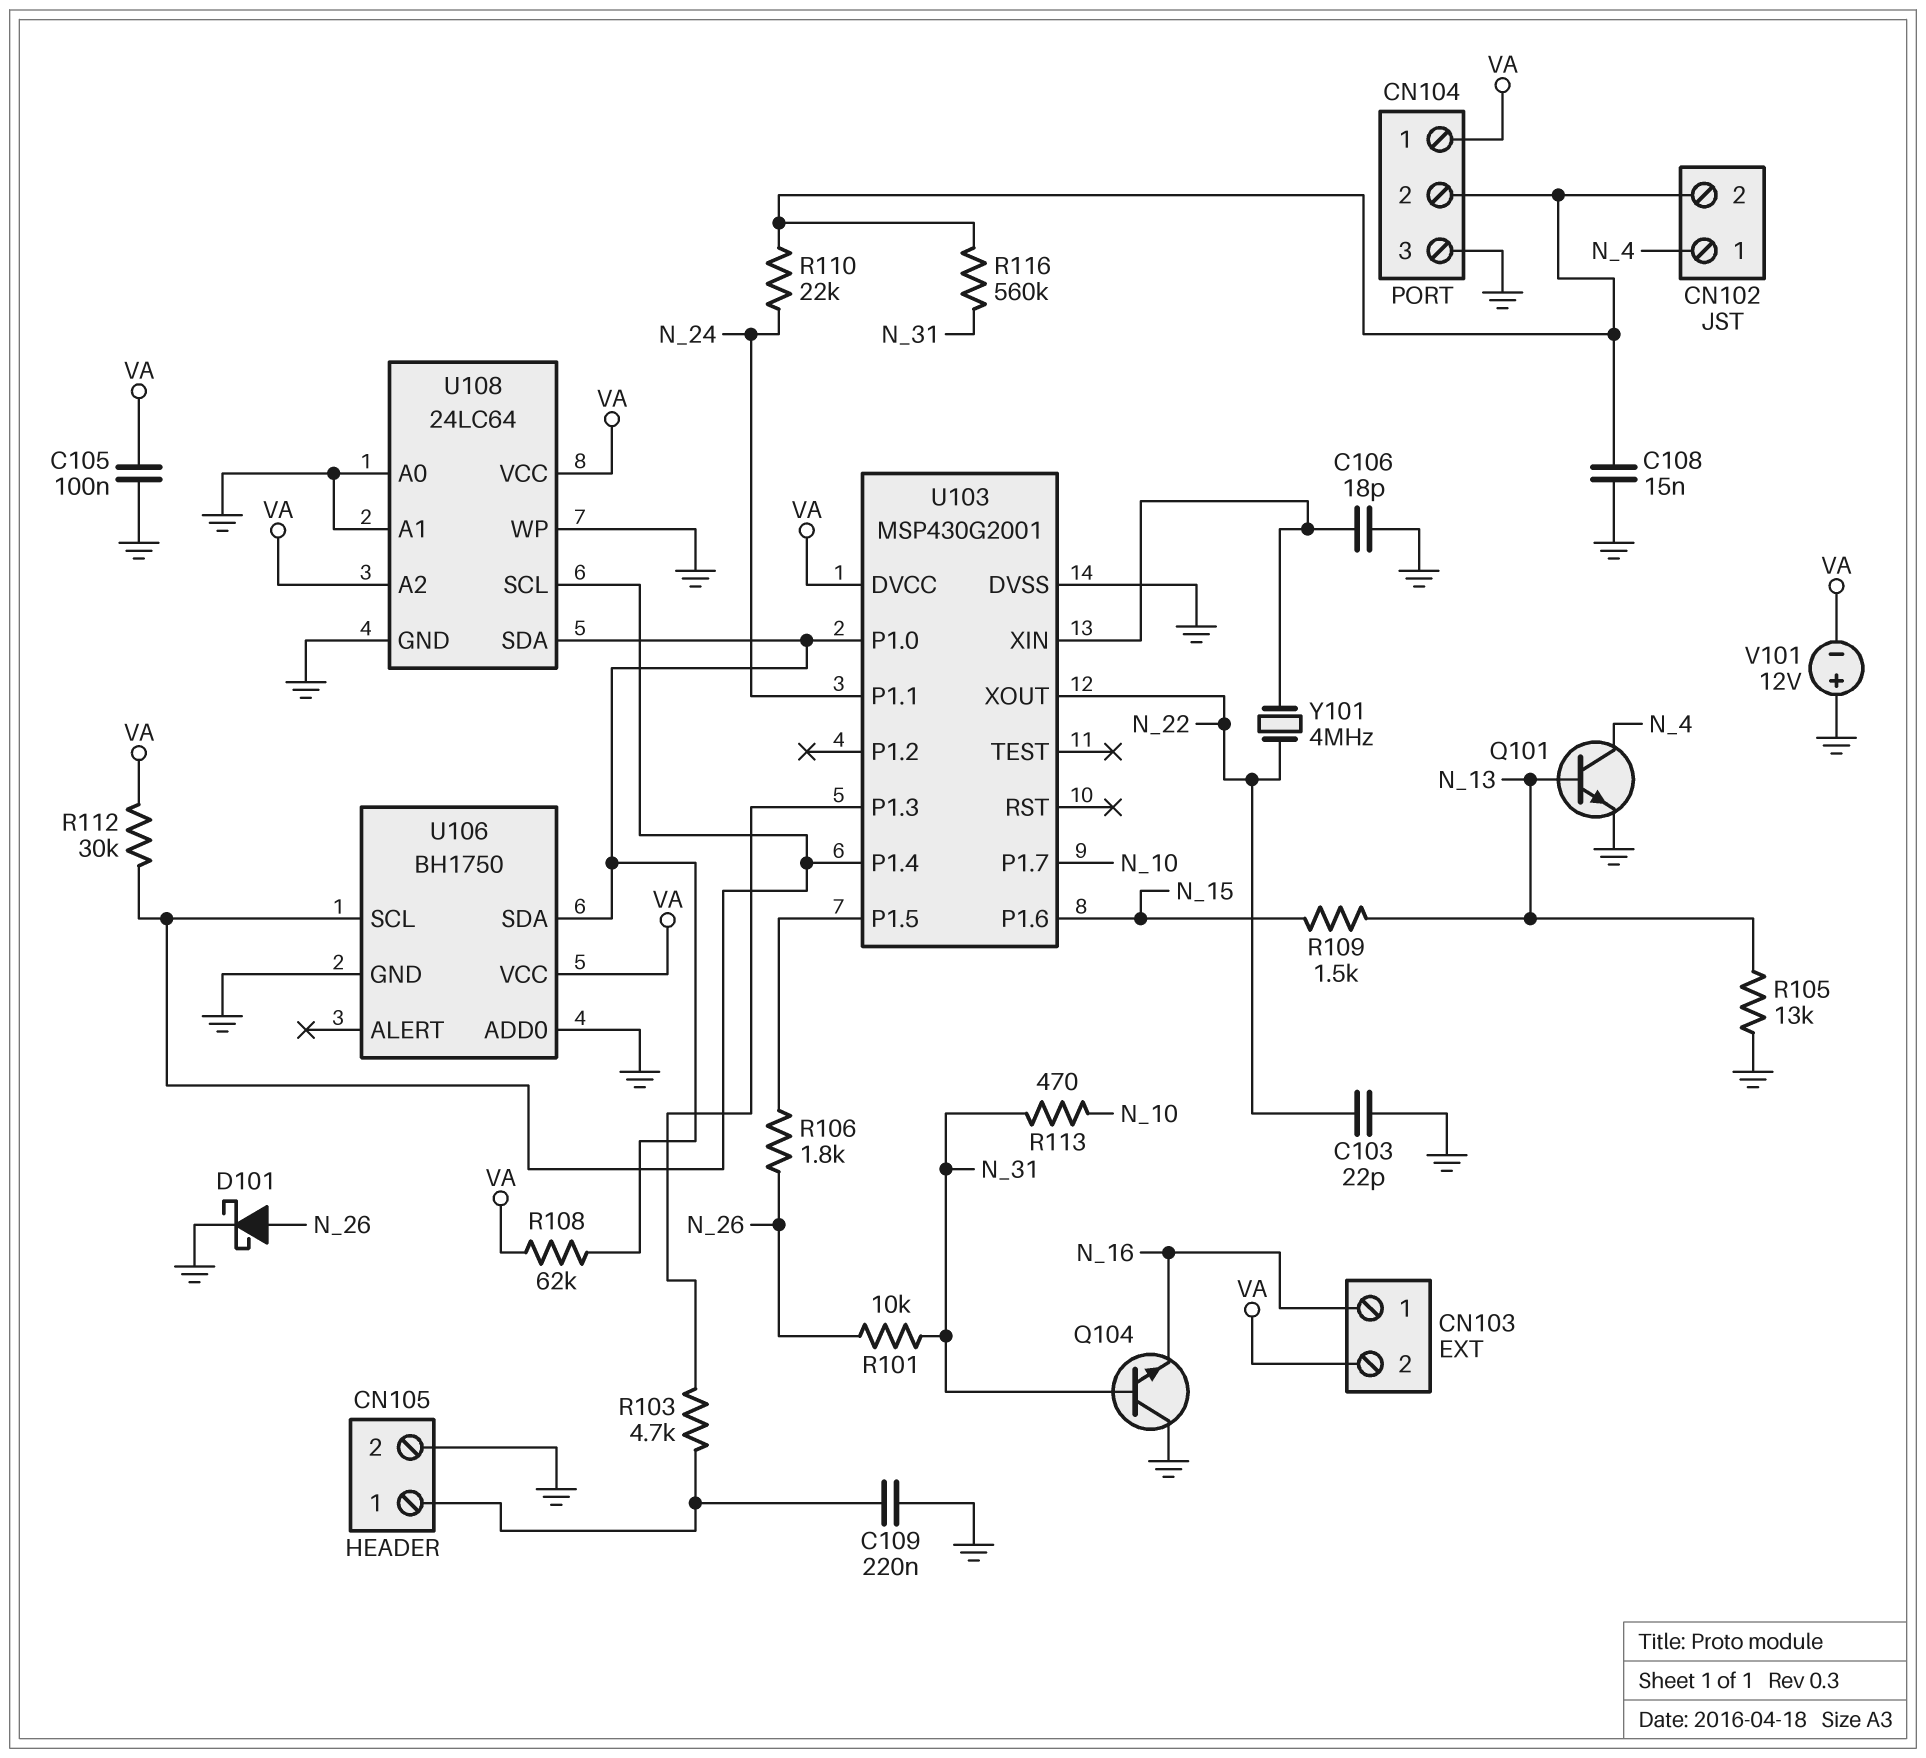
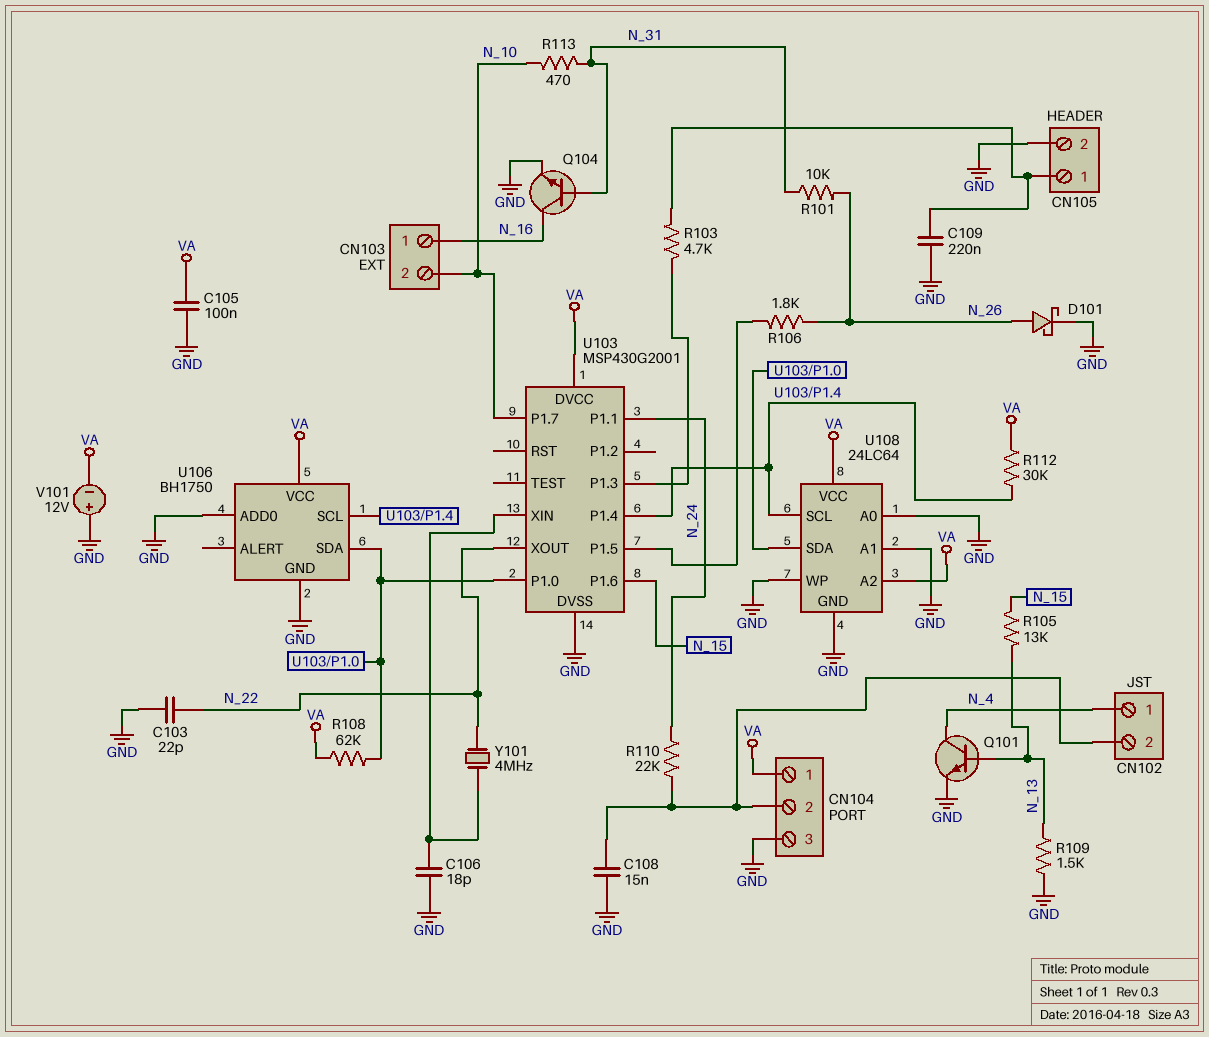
CN103 pin 2: VA -> N_10
Q104: NPN (B N_31, C GND, E N_16) -> NPN (B N_31, C N_16, E GND)
R105: 13k (GND, N_13) -> 13k (N_13, N_15)
R109: 1.5k (N_13, N_15) -> 1.5k (GND, N_13)
R116: 560k (CN102/2, N_31) -> none

